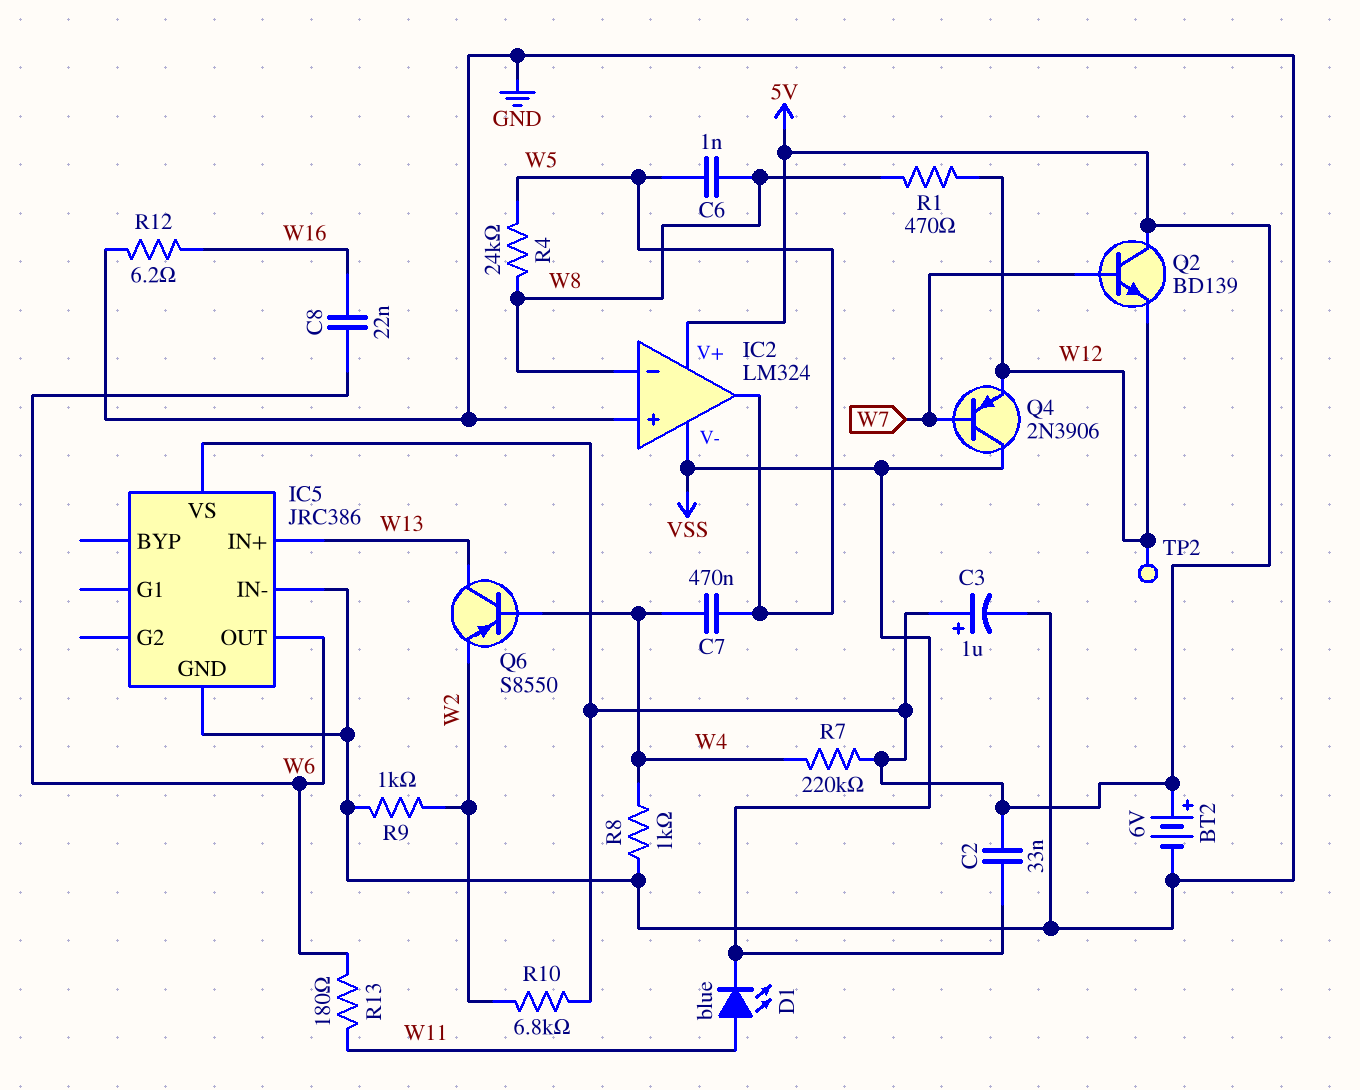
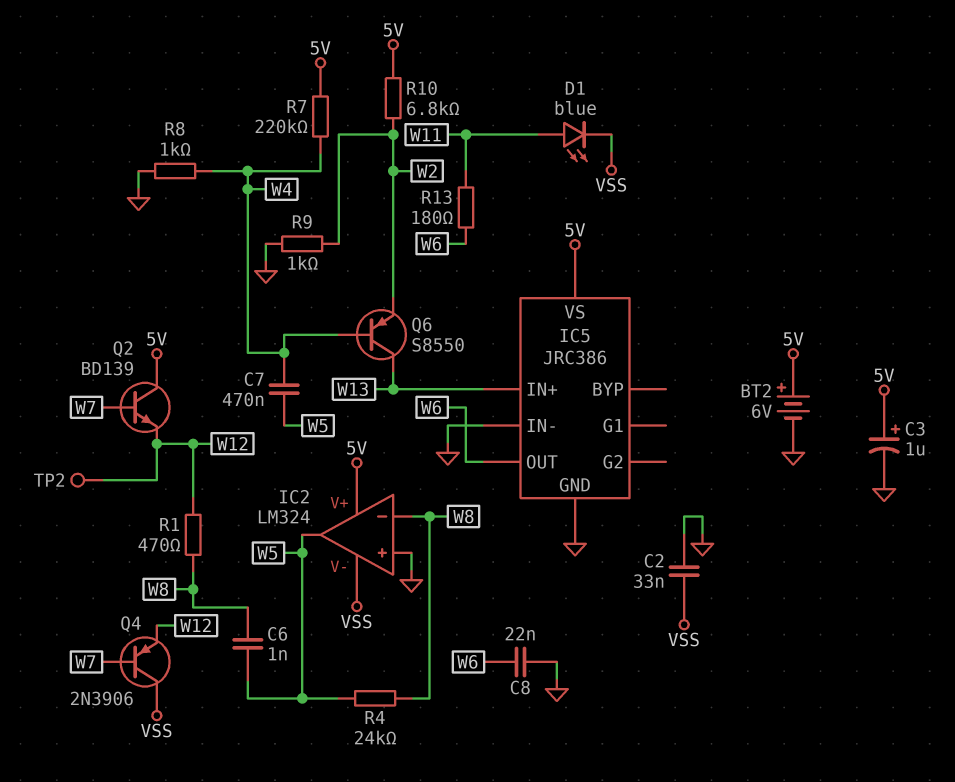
C2: 33nF (5V, VSS) -> 33nF (GND, VSS)
C8: 22nF (W6, W16) -> 22nF (GND, W6)
R12: 6.2 (GND, W16) -> none

